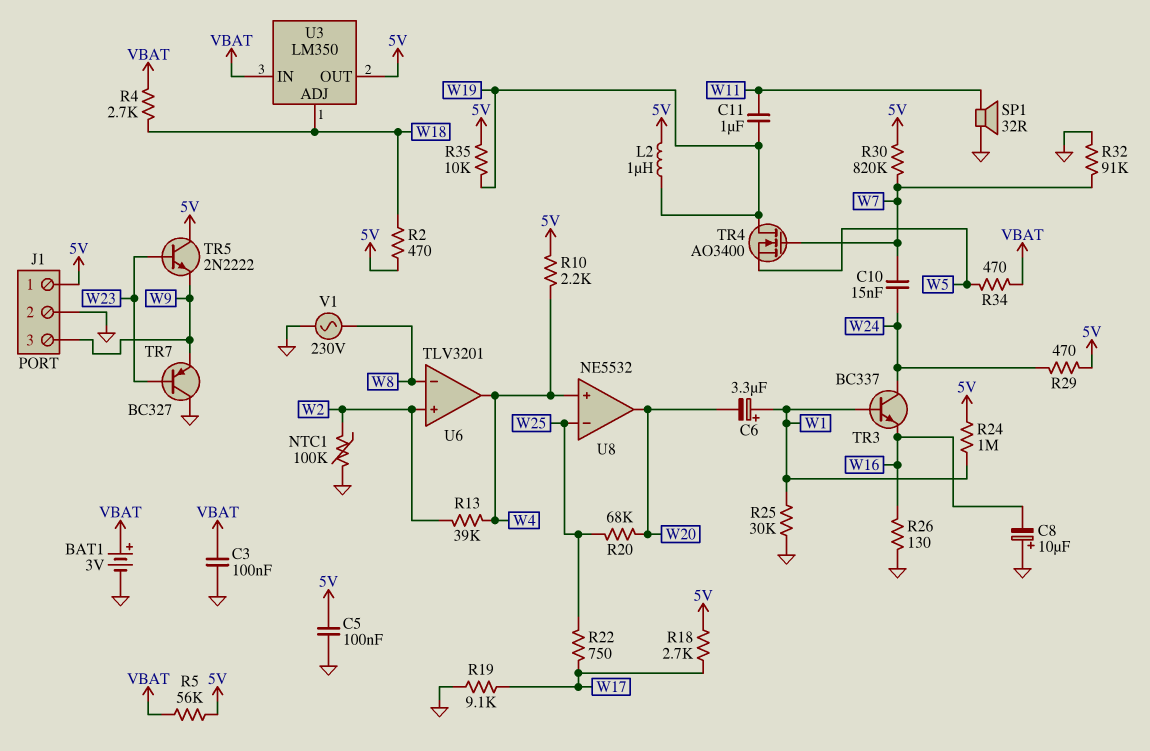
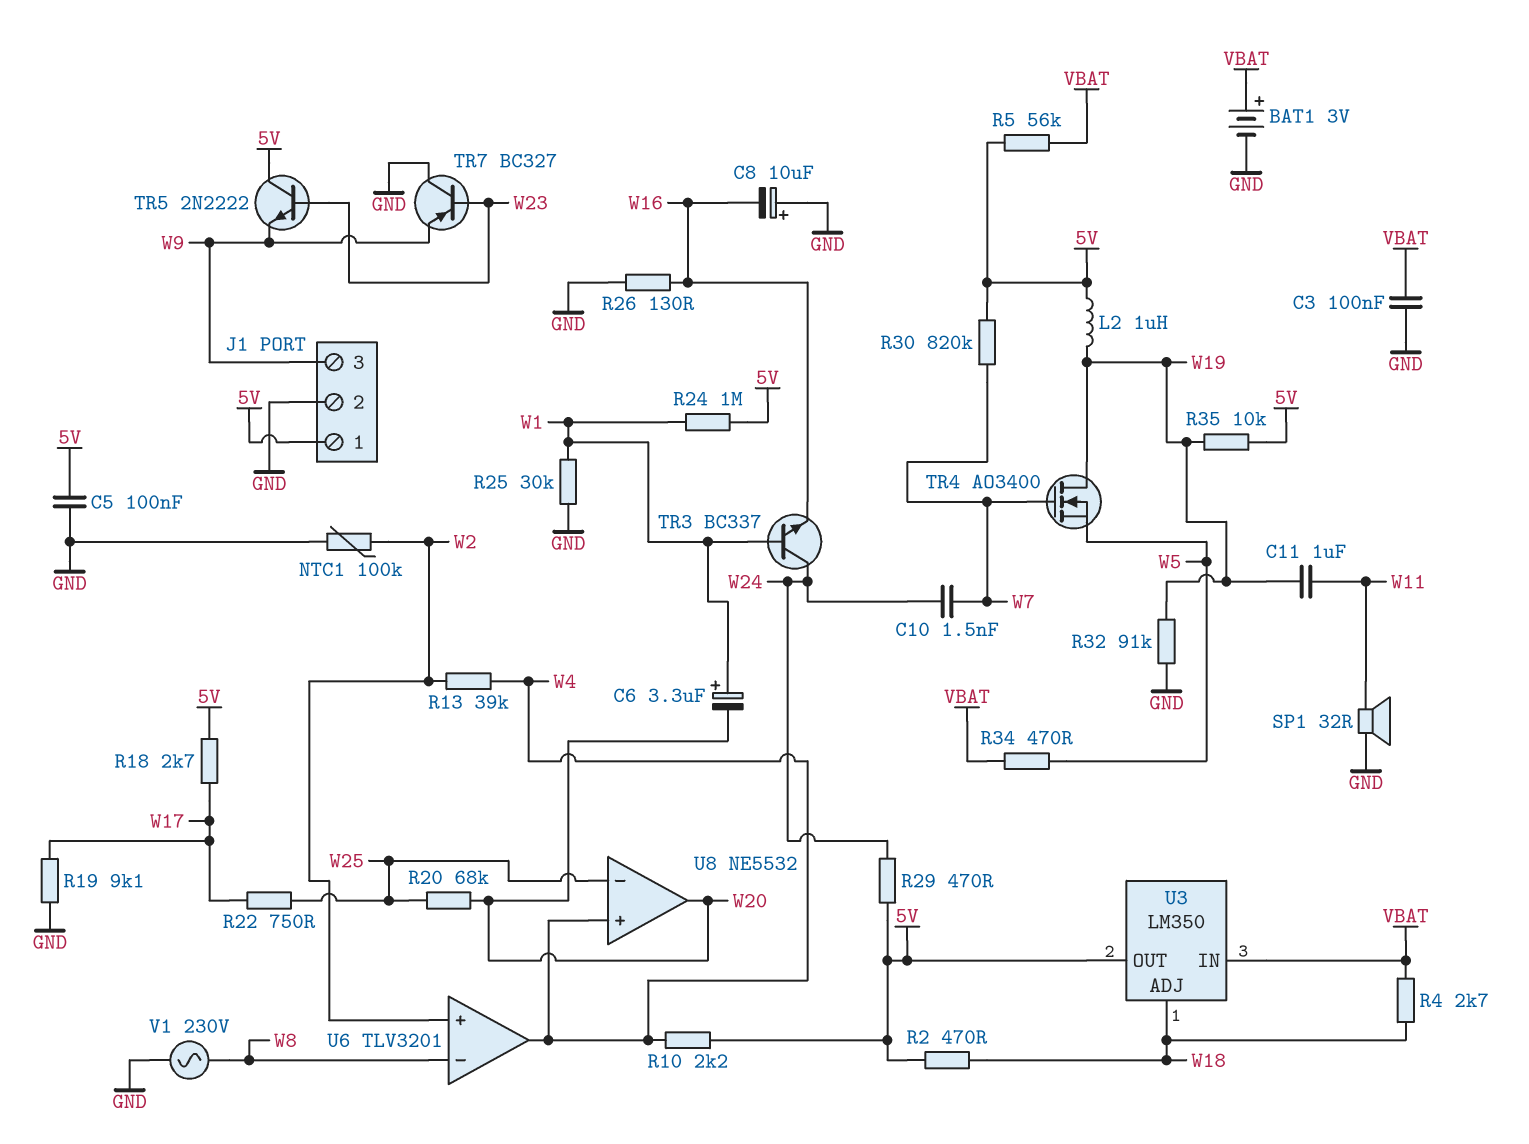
C10: 15nF (W7, W24) -> 1.5nF (W7, W24)
R32: 91k (GND, W7) -> 91k (GND, W19)

